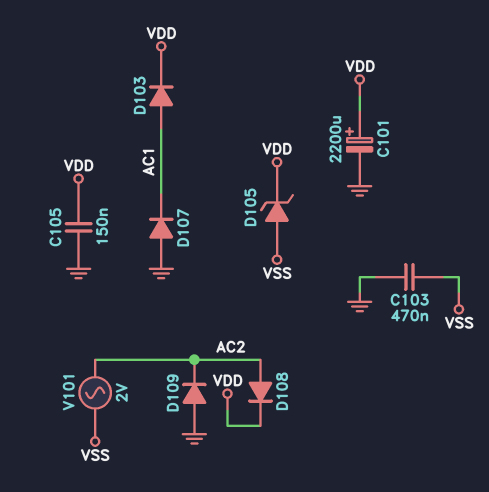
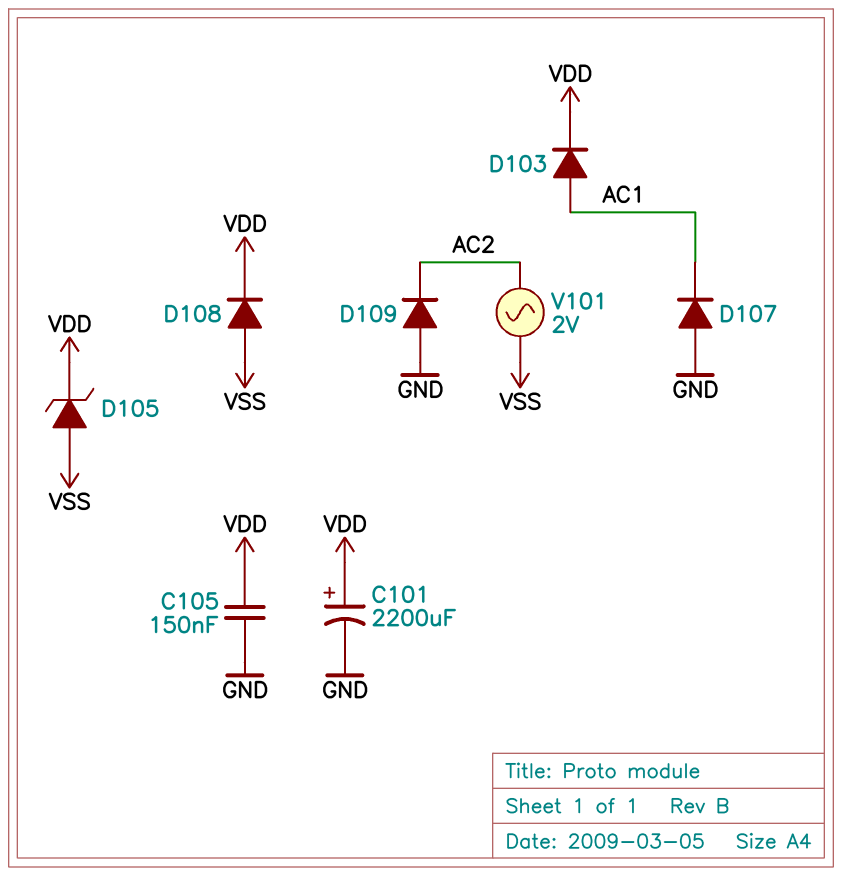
C103: 470nF (GND, VSS) -> none
D108: diode (A AC2, K VDD) -> diode (A VSS, K VDD)

